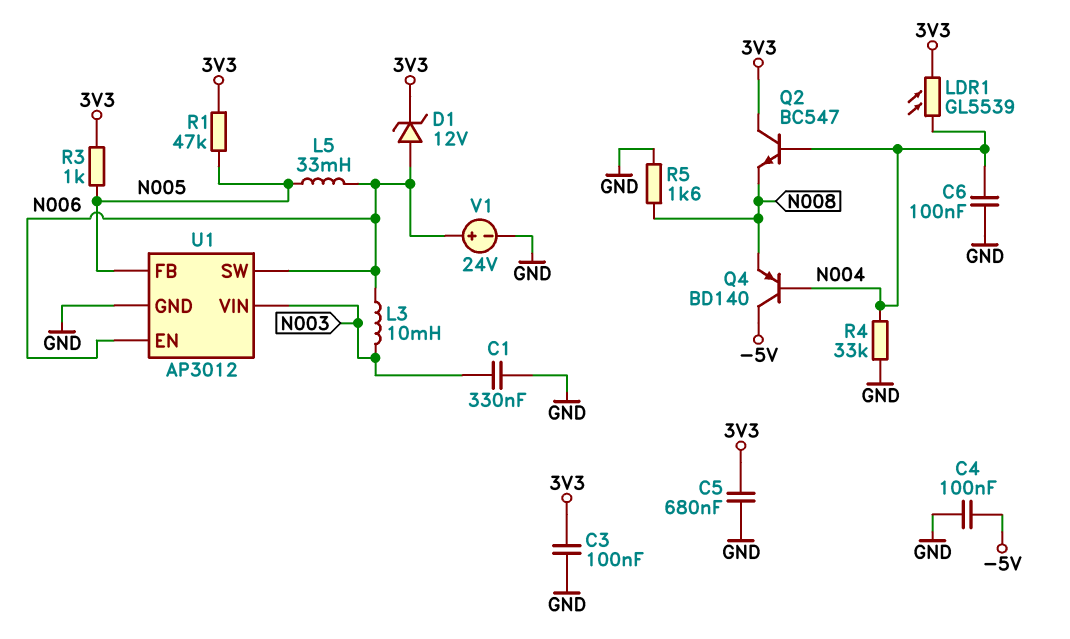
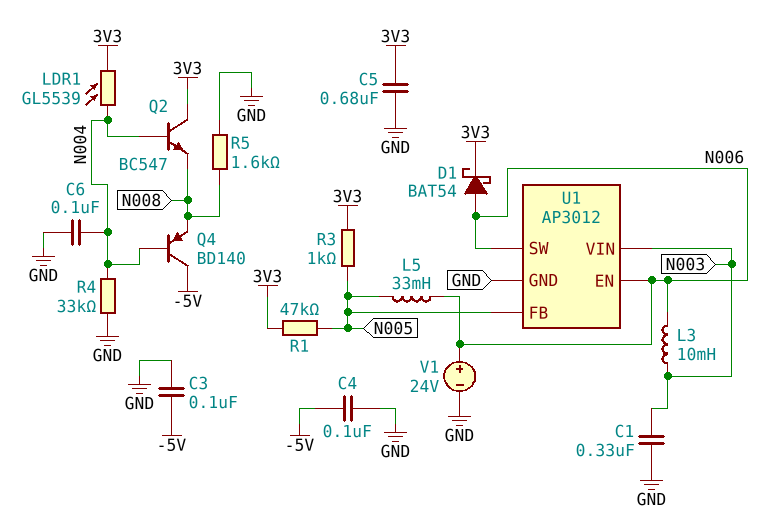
C3: 100nF (3V3, GND) -> 100nF (-5V, GND)
D1: zener 12V (A N006, K 3V3) -> schottky BAT54 (A N006, K 3V3)

